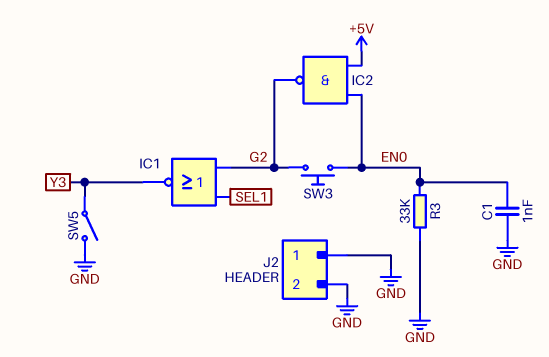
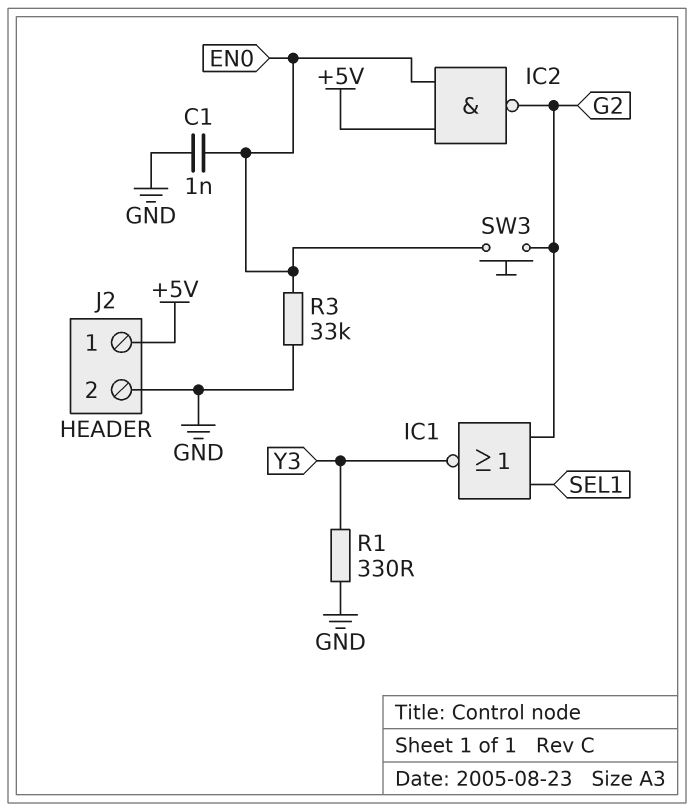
J2 pin 1: GND -> +5V
R1: none -> 330 (GND, Y3)
SW5: switch (GND, Y3) -> none

